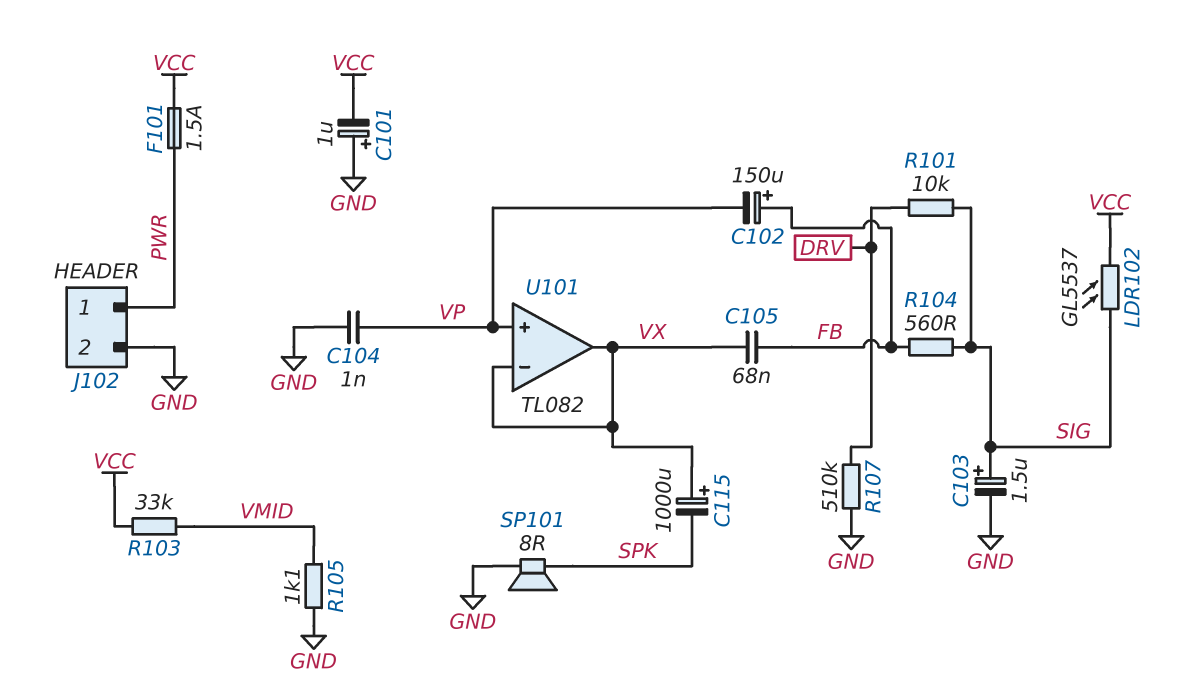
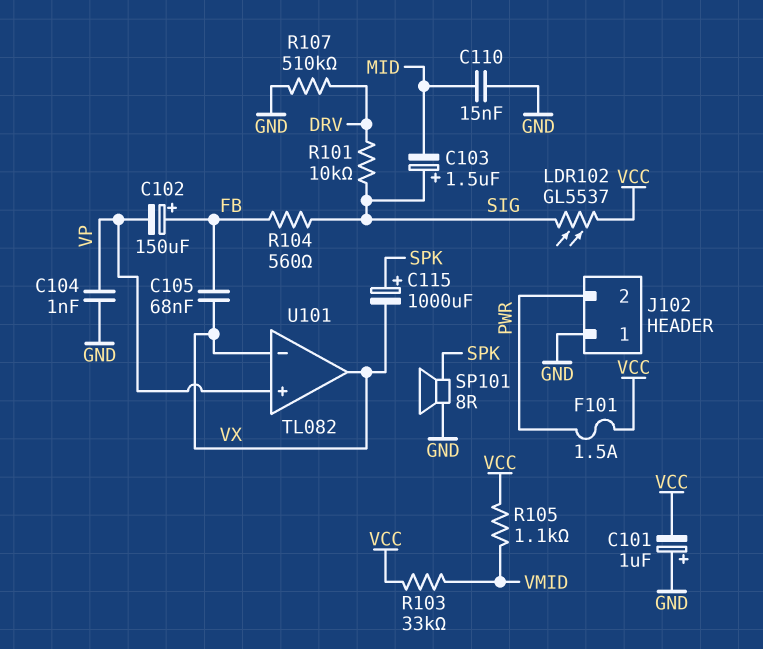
C103: 1.5uF (plus SIG, minus GND) -> 1.5uF (plus SIG, minus MID)
C110: none -> 15nF (GND, MID)
C115: 1000uF (plus VX, minus SPK) -> 1000uF (plus SPK, minus VX)
J102 pin 1: PWR -> GND
J102 pin 2: GND -> PWR
R105: 1.1k (GND, VMID) -> 1.1k (VCC, VMID)

